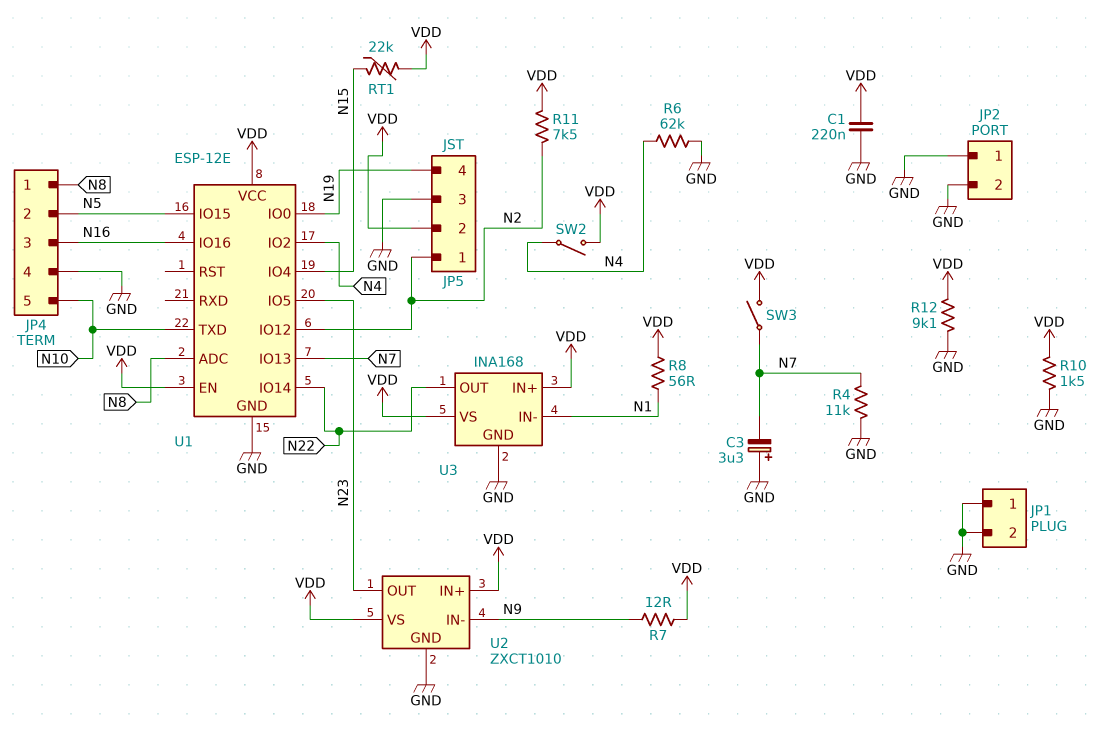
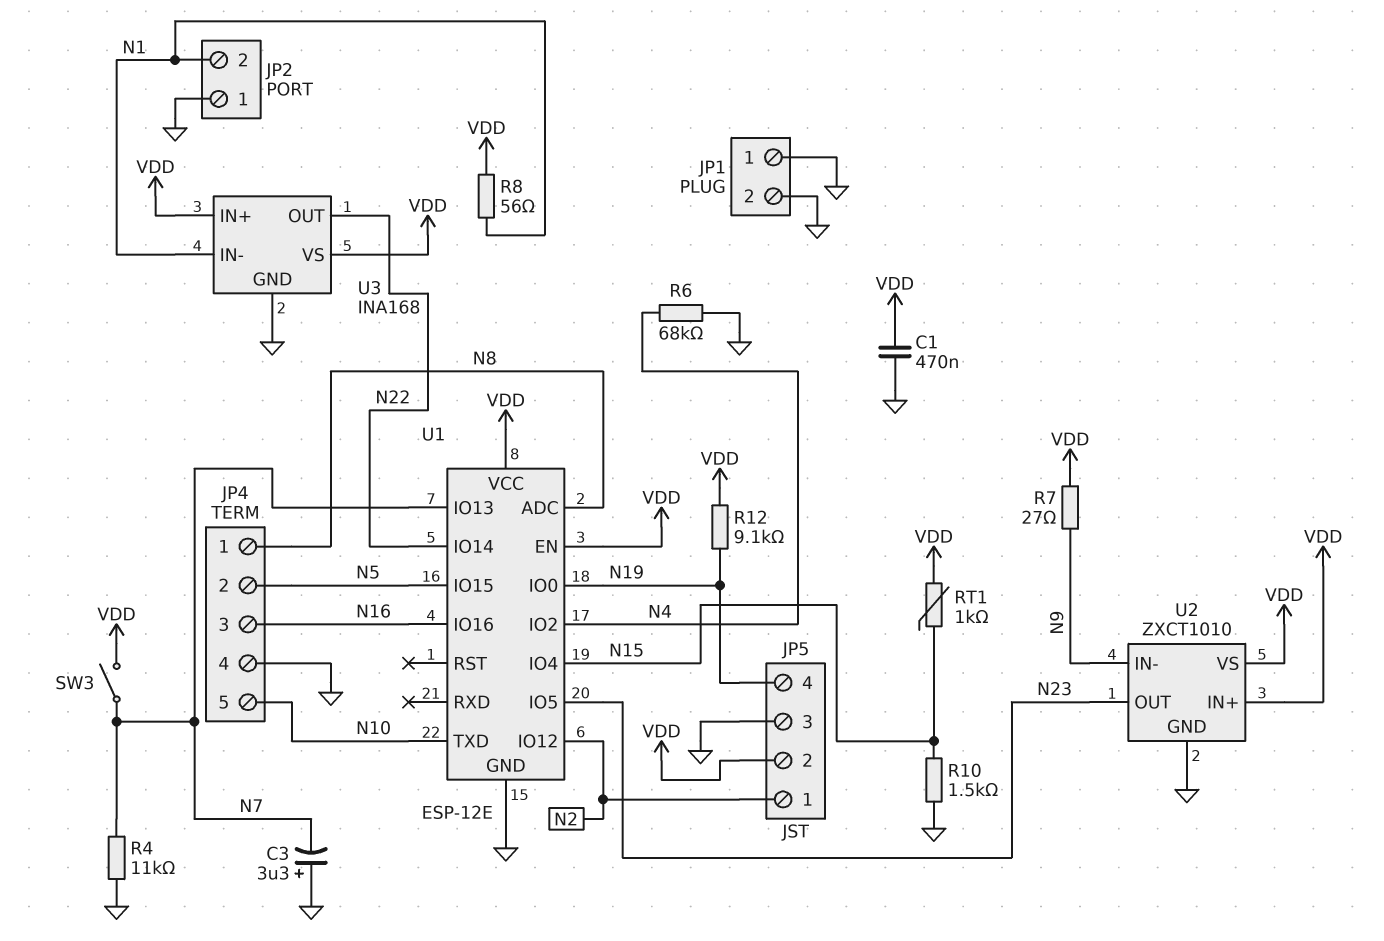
C1: 220nF (GND, VDD) -> 470nF (GND, VDD)
JP2 pin 2: GND -> N1
R6: 62k (GND, N4) -> 68k (GND, N4)
R7: 12 (N9, VDD) -> 27 (N9, VDD)
R10: 1.5k (GND, VDD) -> 1.5k (GND, N15)
R11: 7.5k (N2, VDD) -> none
R12: 9.1k (GND, VDD) -> 9.1k (N19, VDD)
RT1: 22k (N15, VDD) -> 1k (N15, VDD)
SW2: switch (N4, VDD) -> none

